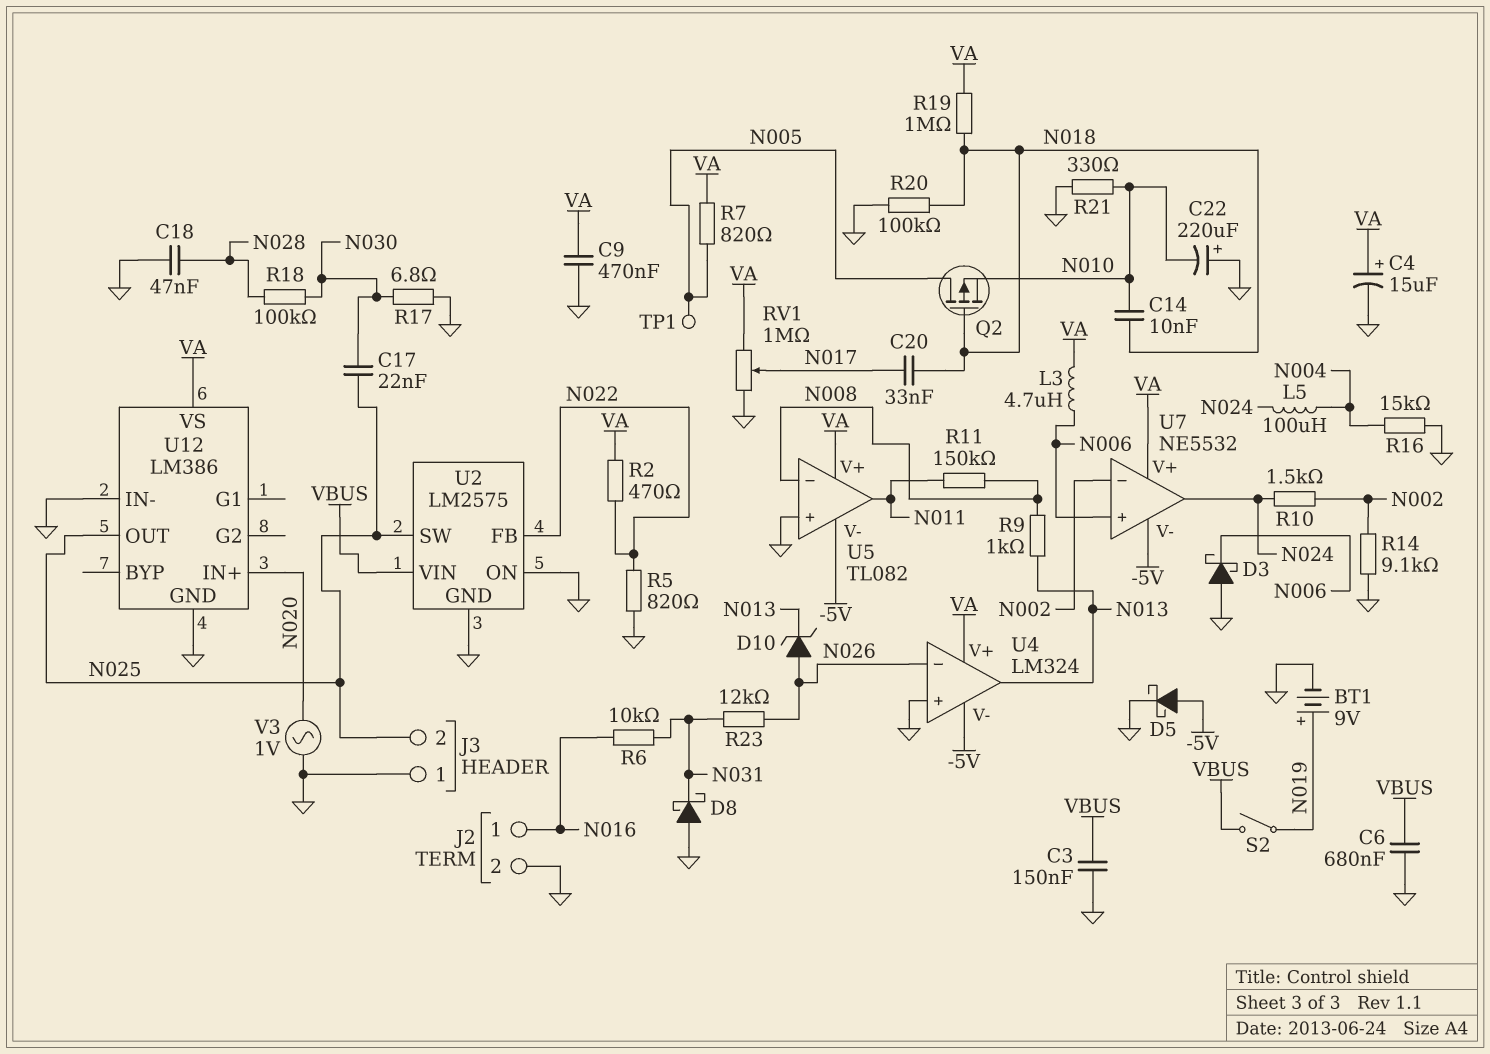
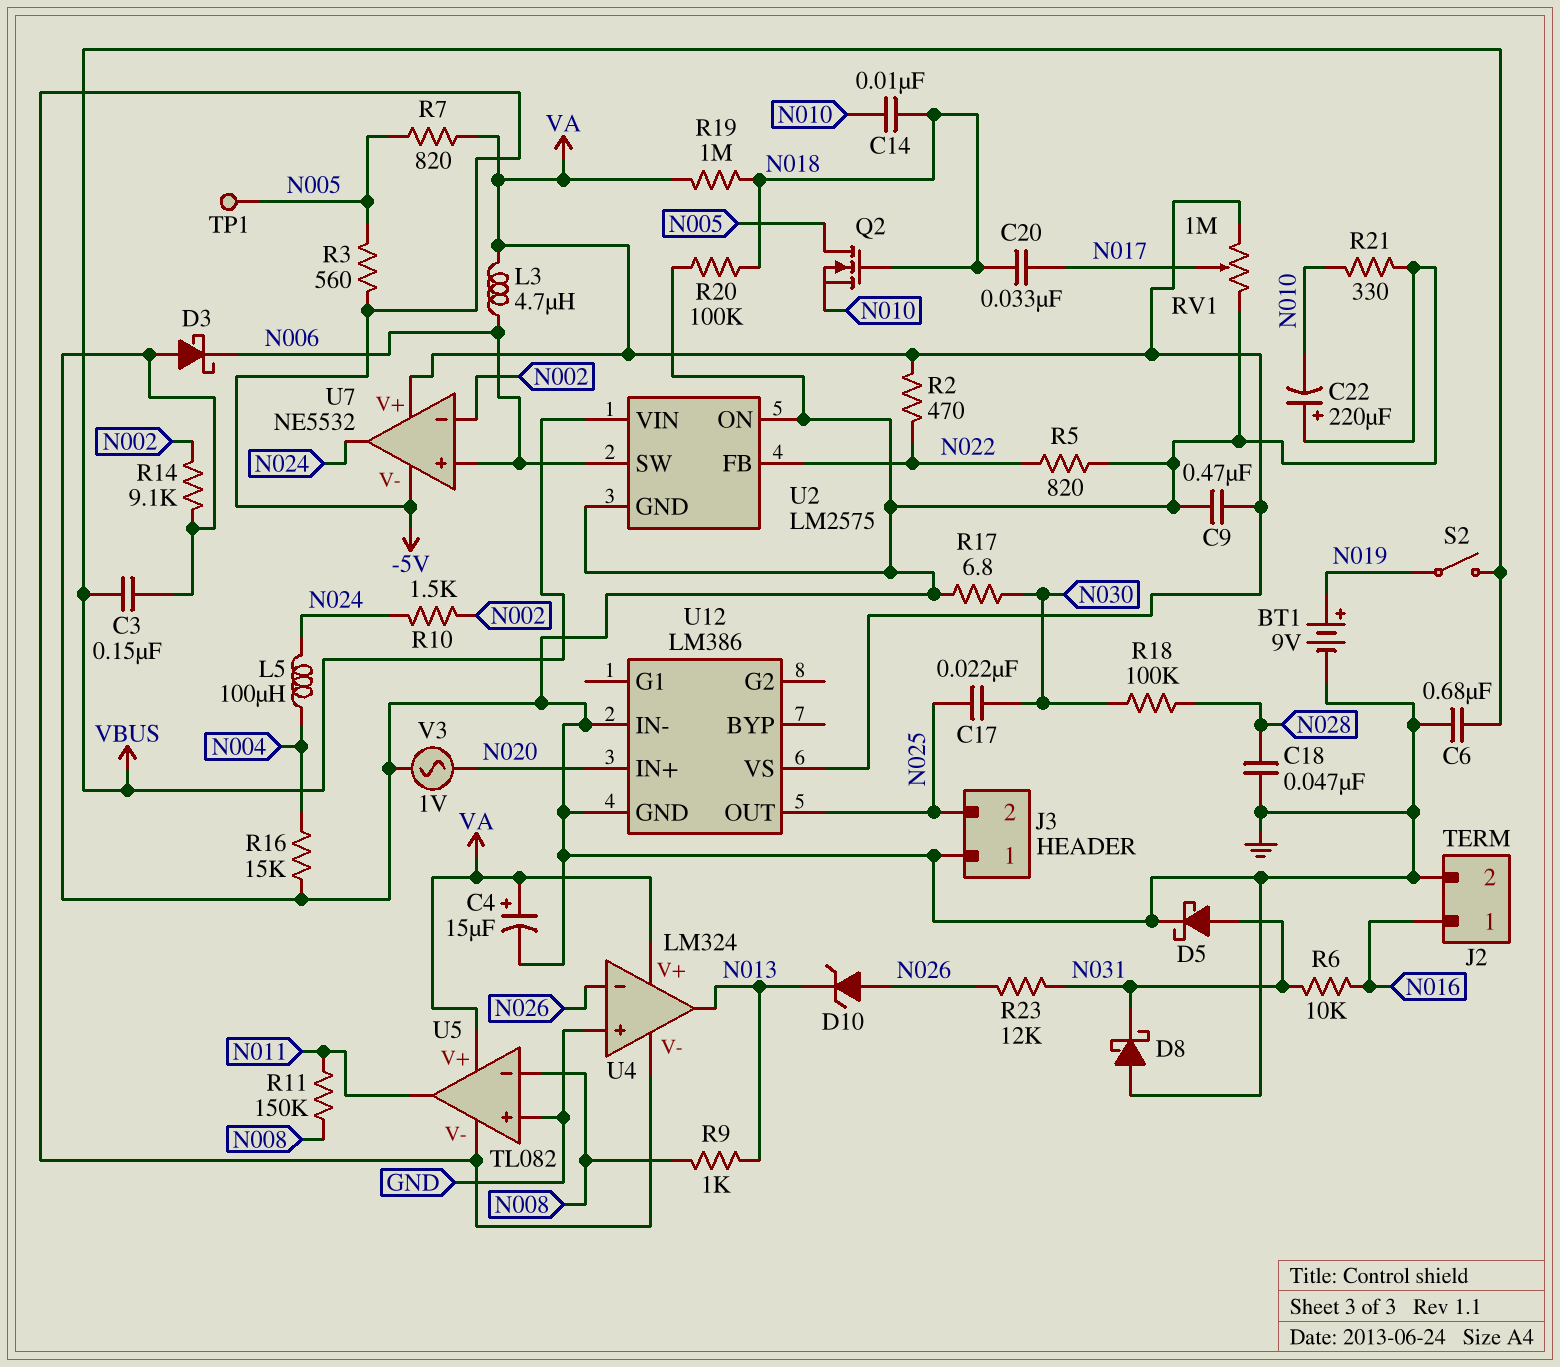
D5: schottky (A -5V, K GND) -> schottky (A N031, K GND)
Q2: PMOS (G N018, D N005, S N010) -> NMOS (G N018, D N005, S N010)
R3: none -> 560 (-5V, N005)
U2 pin SW: N025 -> N006

